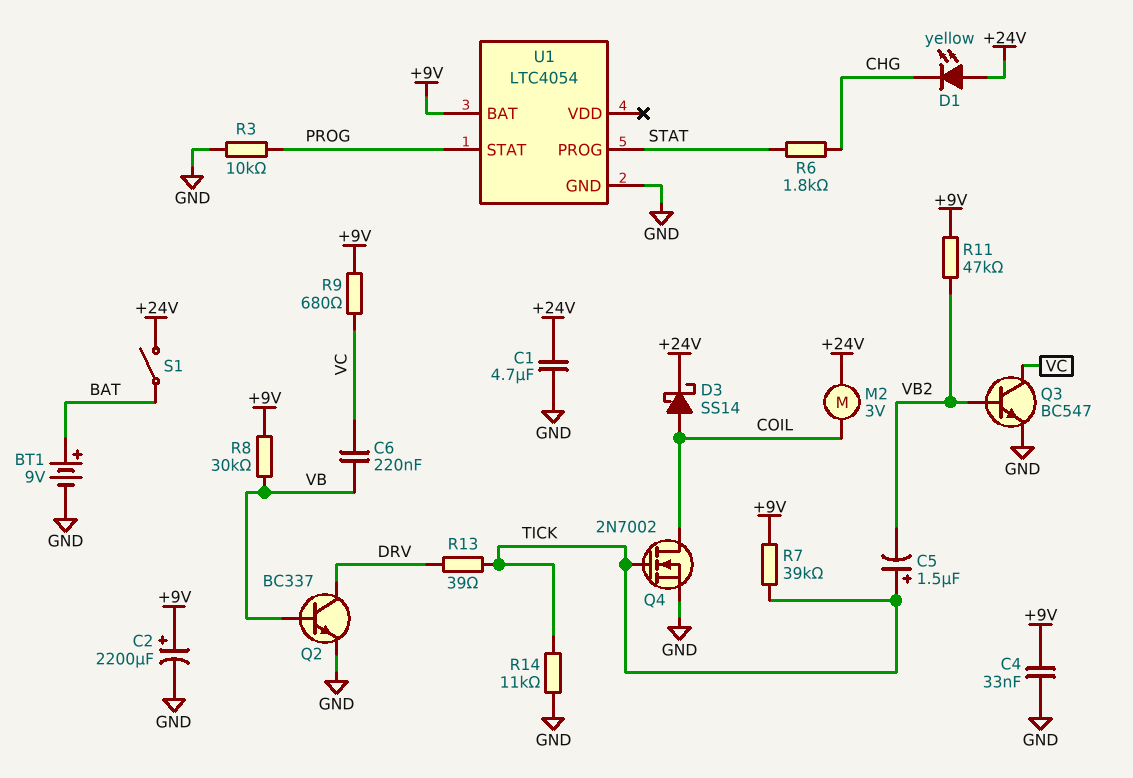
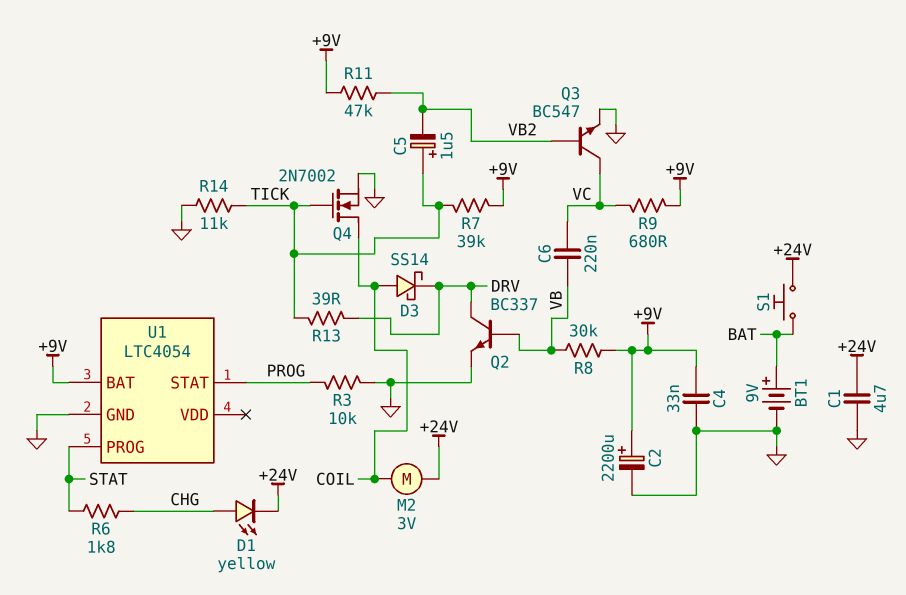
D1: LED yellow (A +24V, K CHG) -> LED yellow (A CHG, K +24V)
D3: schottky SS14 (A COIL, K +24V) -> schottky SS14 (A COIL, K DRV)
S1: switch (+24V, BAT) -> button (+24V, BAT)

